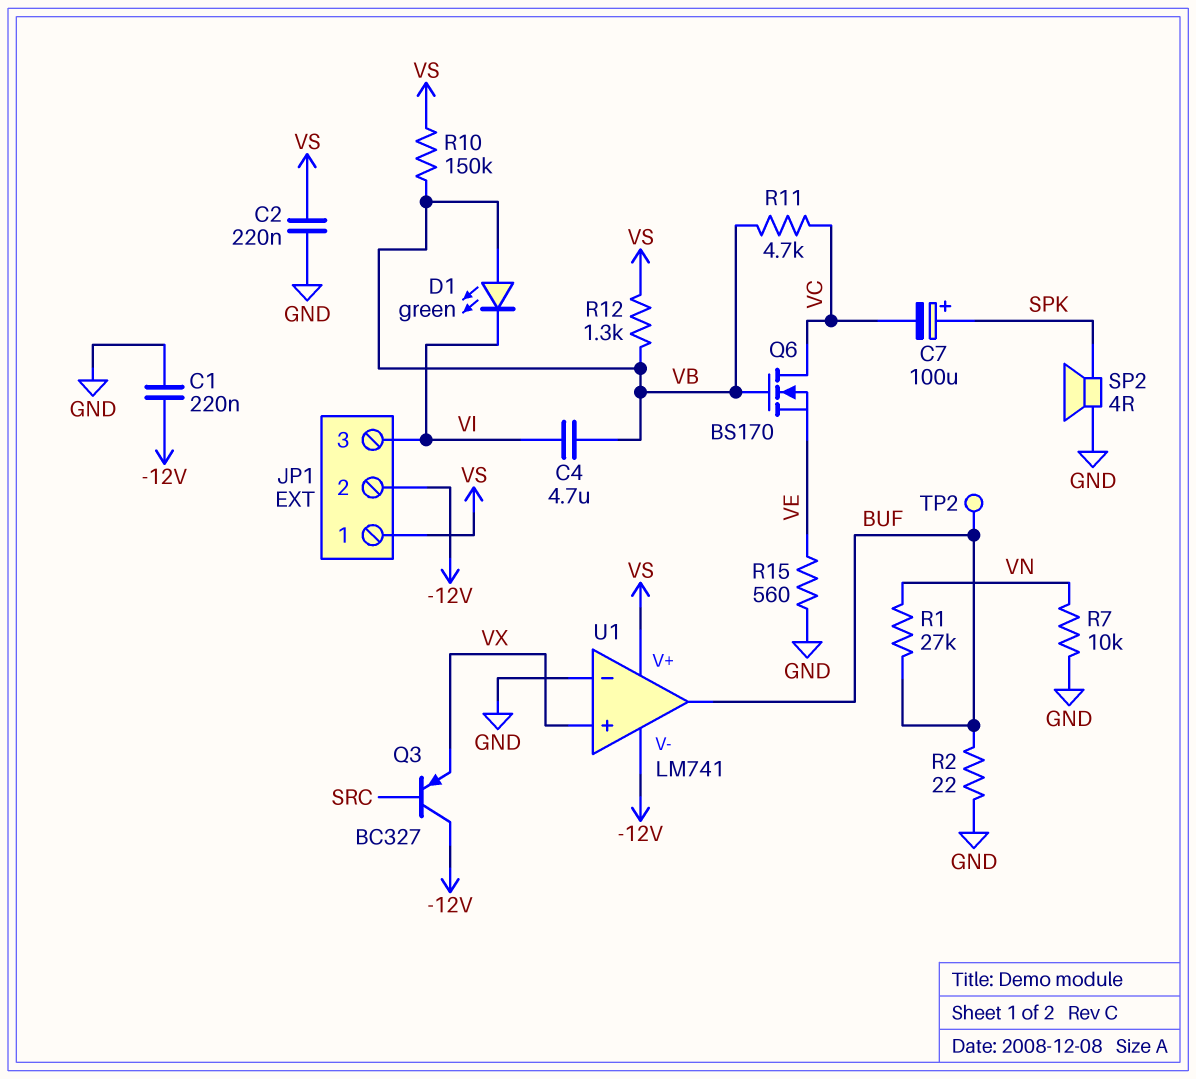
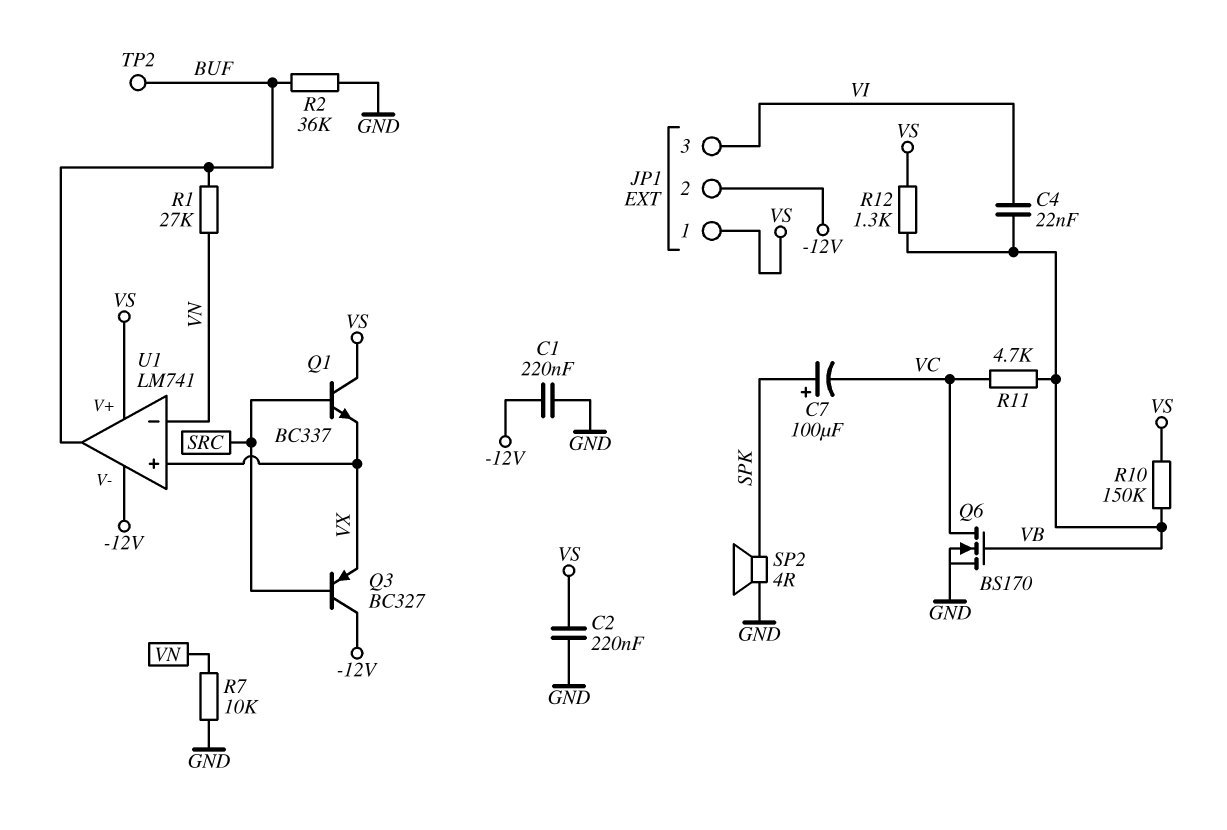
C4: 4.7uF (VB, VI) -> 22nF (VB, VI)
D1: LED green (A VB, K VI) -> none
Q1: none -> NPN BC337 (B SRC, C VS, E VX)
Q6: NMOS BS170 (G VB, D VC, S VE) -> NMOS BS170 (G VB, D VC, S GND)
R2: 22 (BUF, GND) -> 36k (BUF, GND)
R15: 560 (GND, VE) -> none
U1 pin in-: GND -> VN

